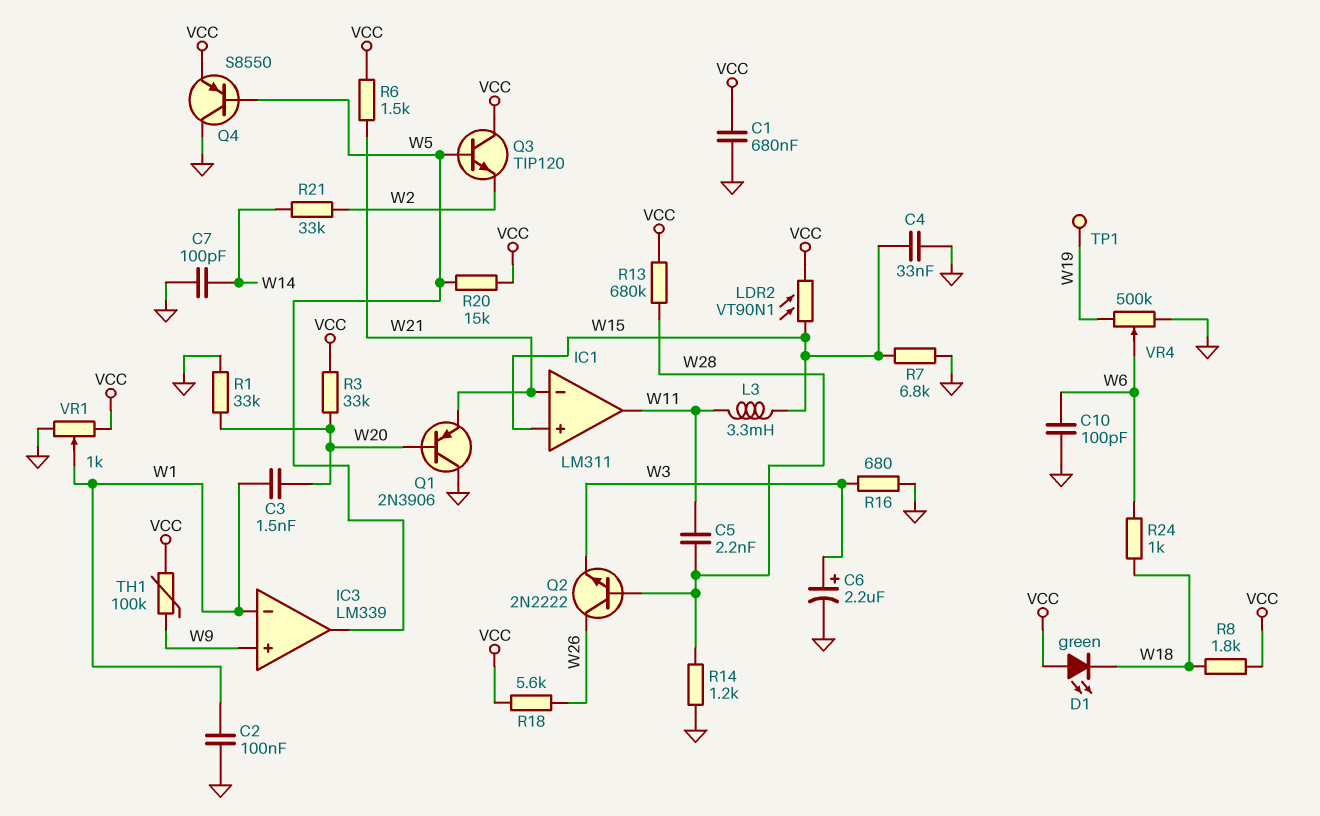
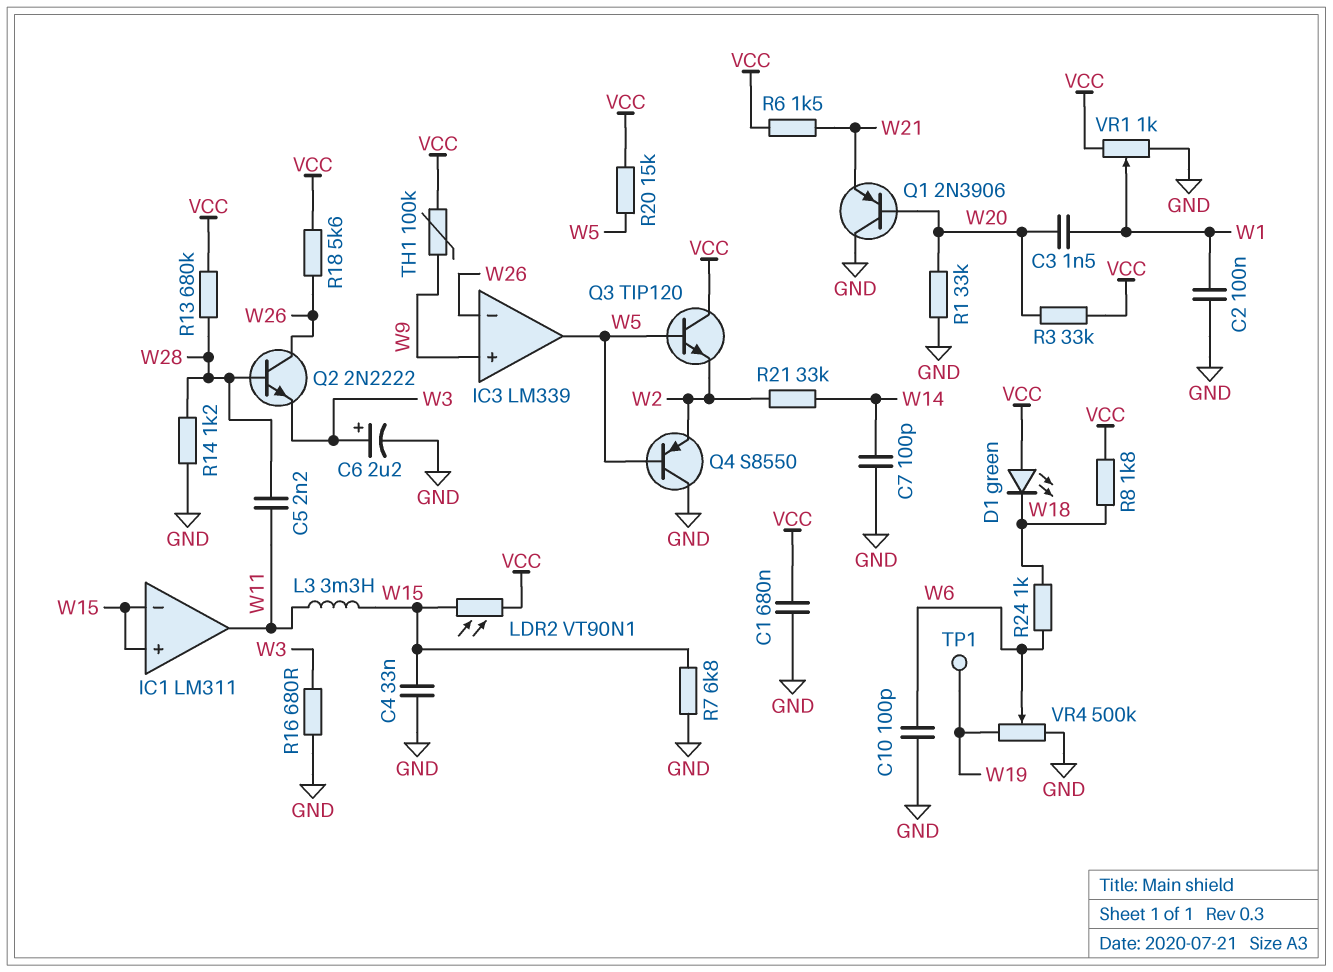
IC1 pin in-: W21 -> W15
IC3 pin in-: W1 -> W26
Q4: PNP S8550 (B W5, C GND, E VCC) -> PNP S8550 (B W5, C GND, E W2)

